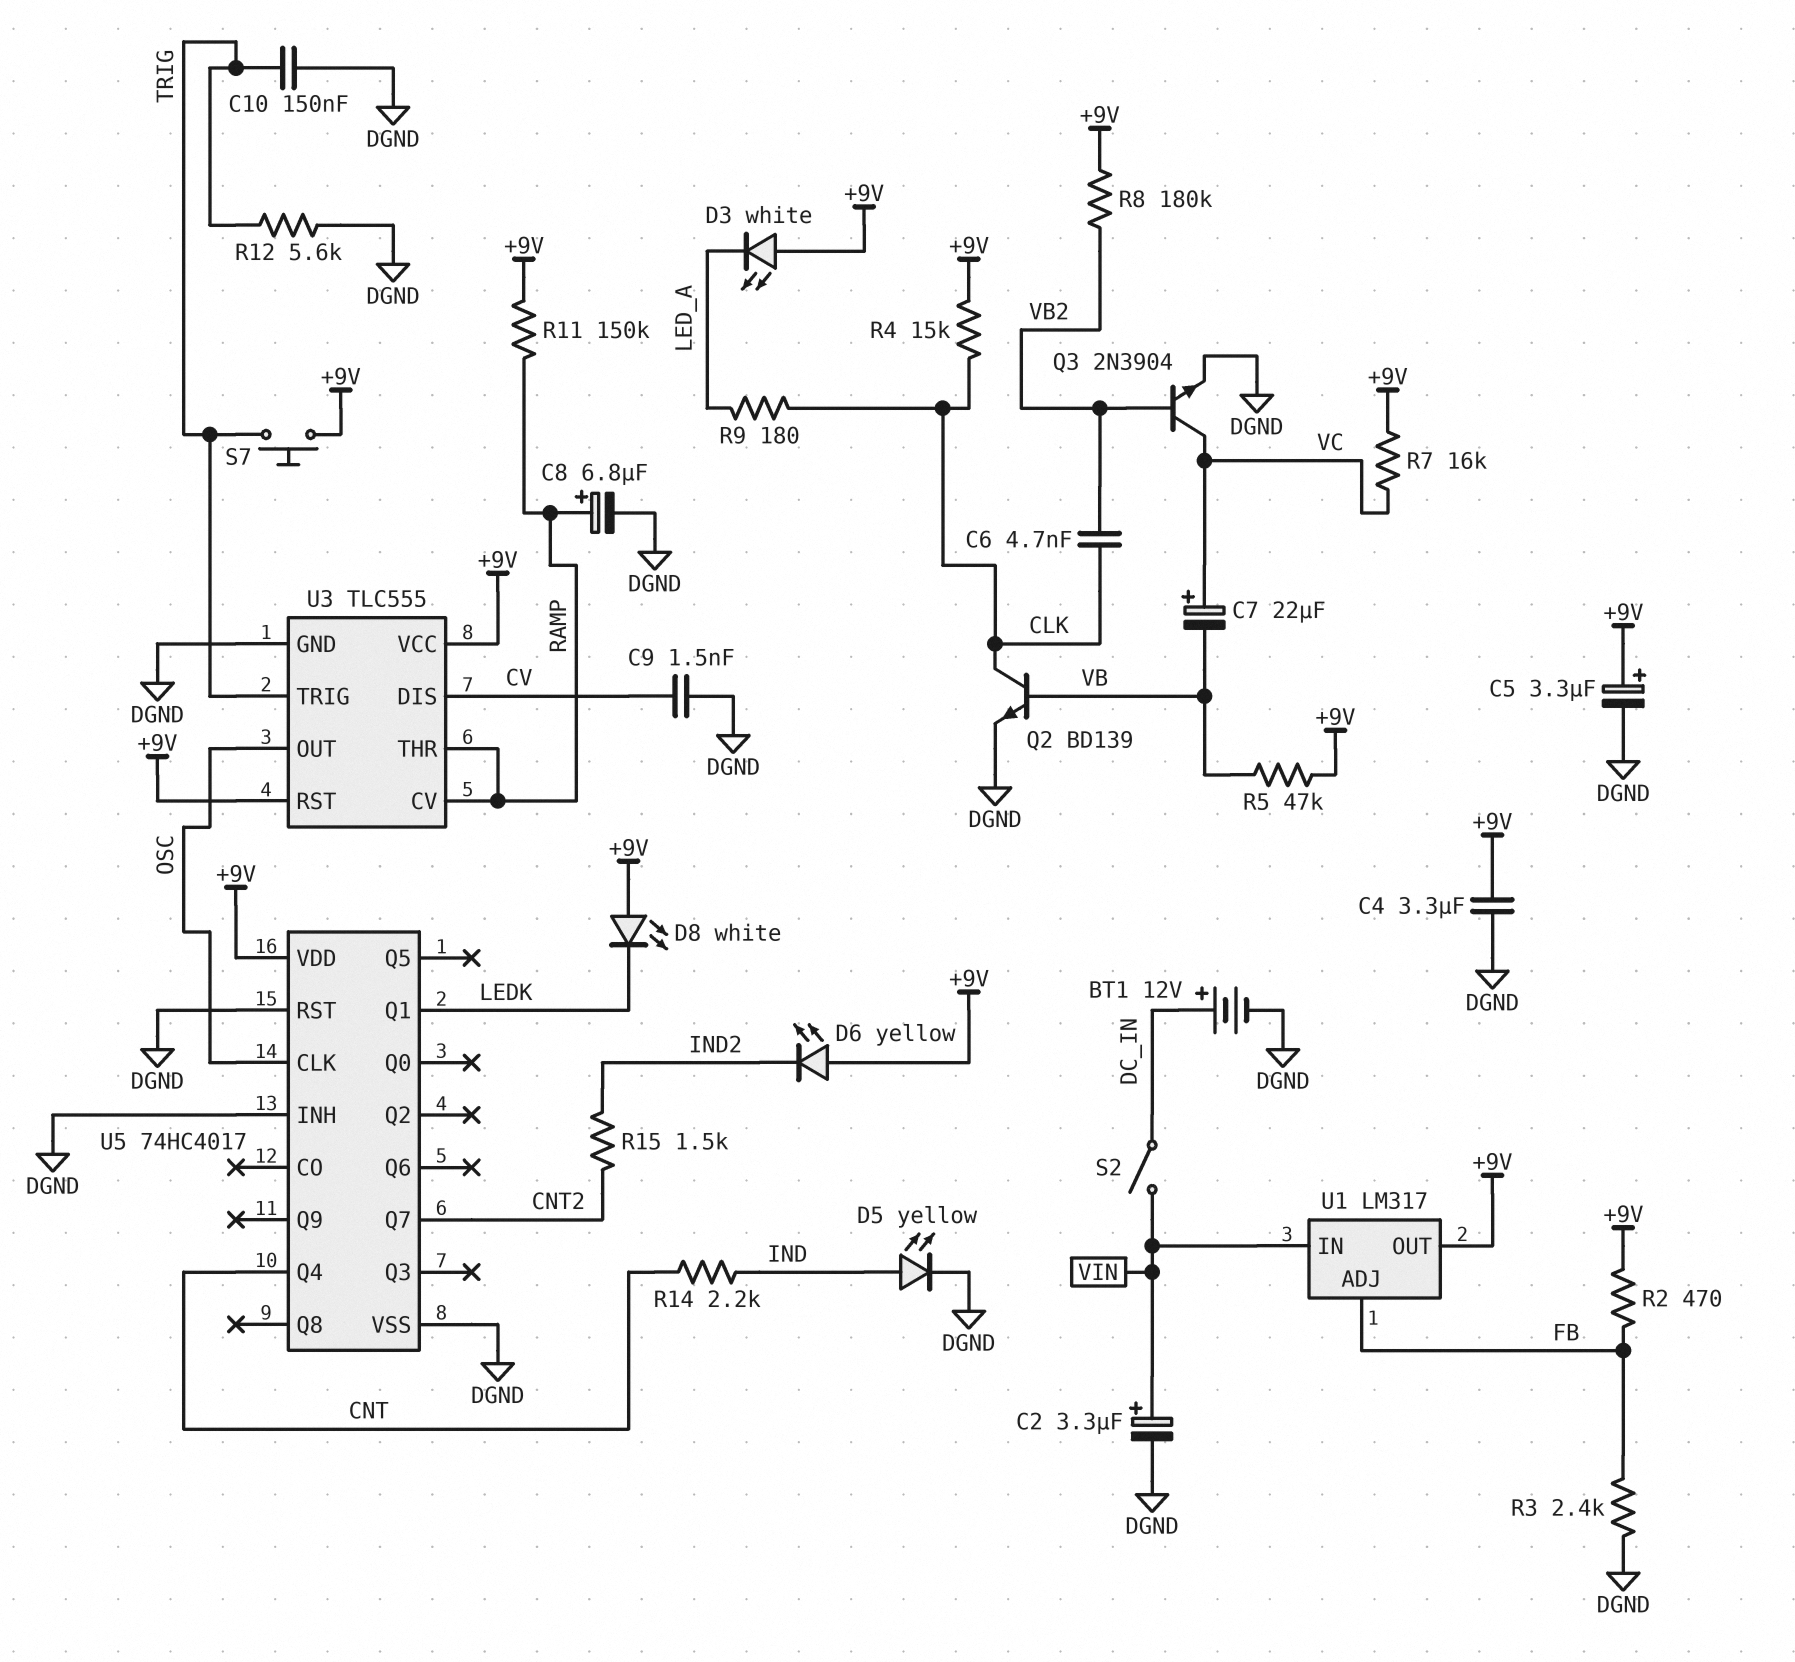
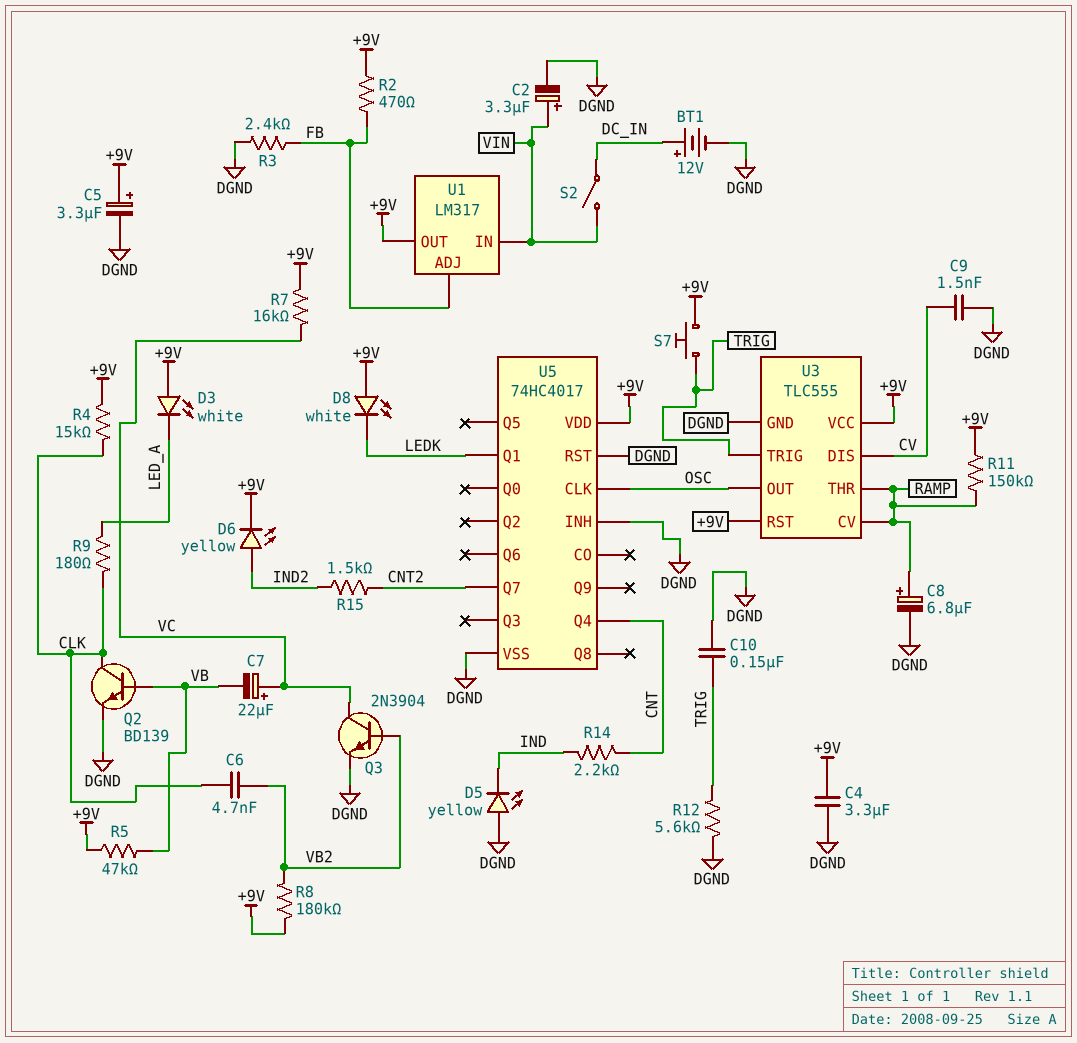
D5: LED yellow (A IND, K DGND) -> LED yellow (A DGND, K IND)
D6: LED yellow (A +9V, K IND2) -> LED yellow (A IND2, K +9V)

